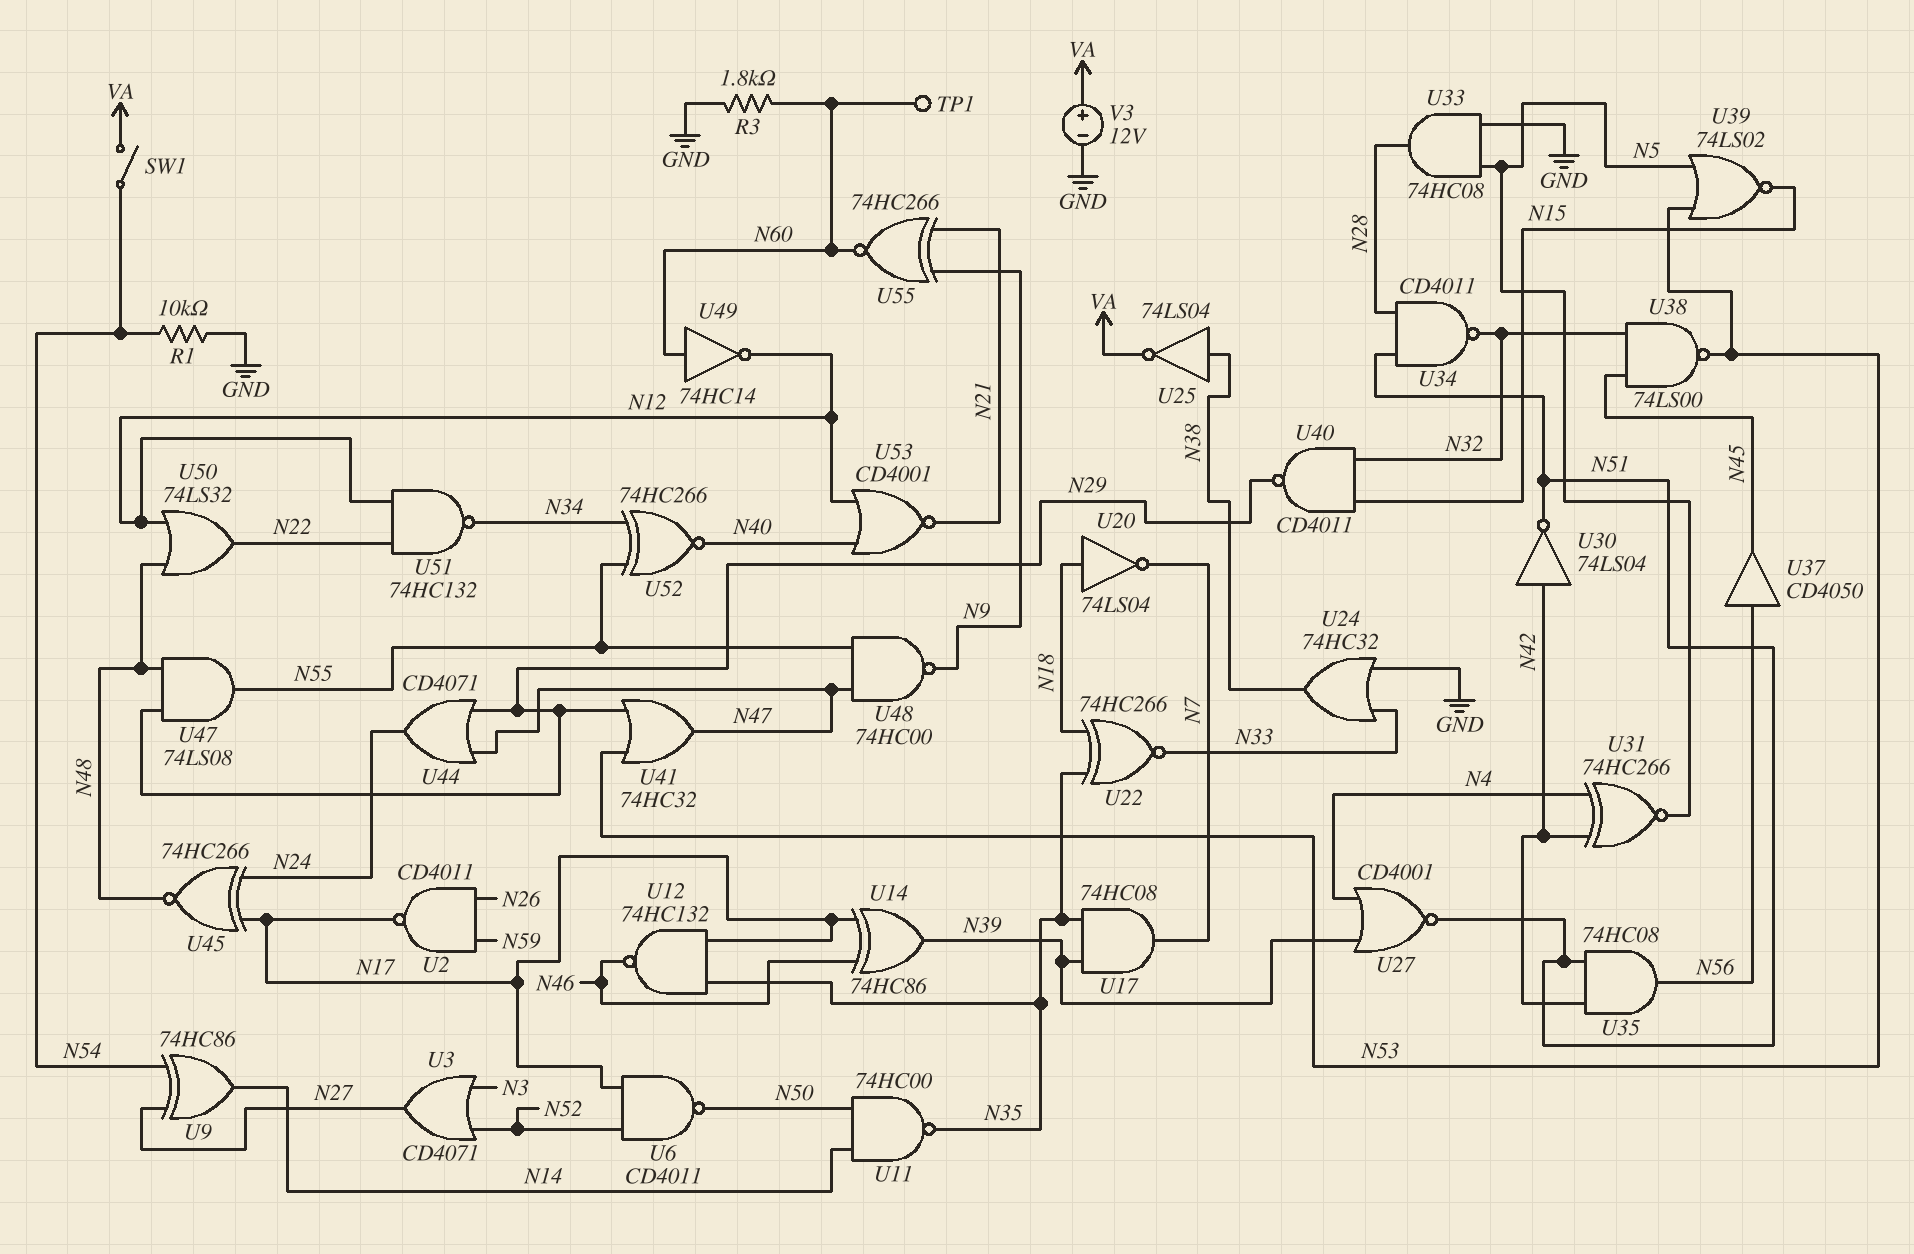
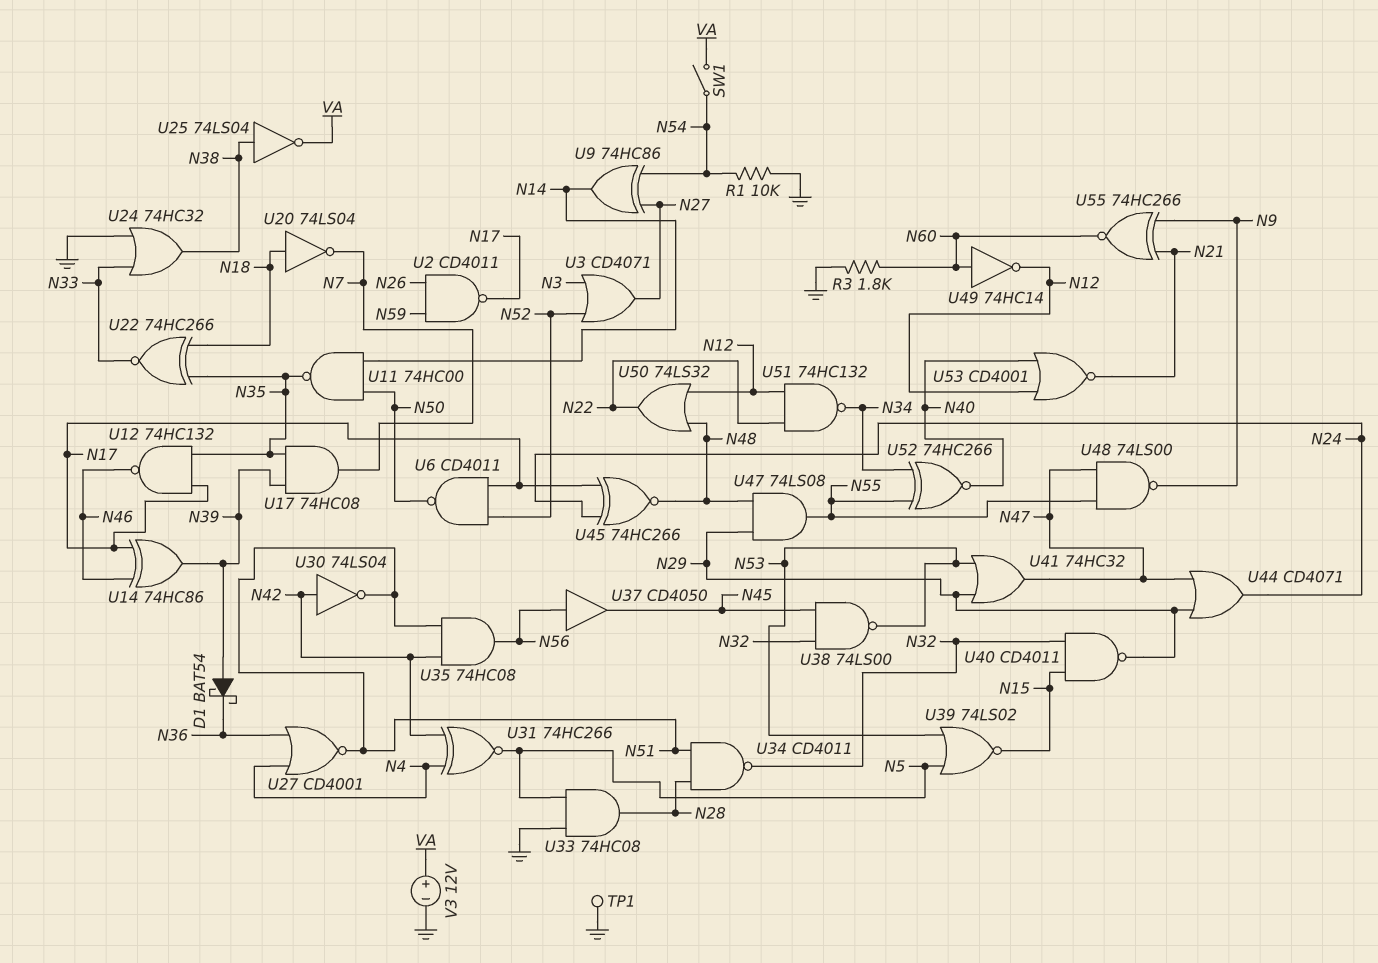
D1: none -> schottky BAT54 (A N39, K N36)
TP1: test point (N60) -> test point (GND)
U27: NOR CD4001 (in N4, in N39, out N51) -> NOR CD4001 (in N4, in N36, out N51)
U48: NAND 74HC00 (in N47, in N55, out N9) -> NAND 74LS00 (in N47, in N55, out N9)

